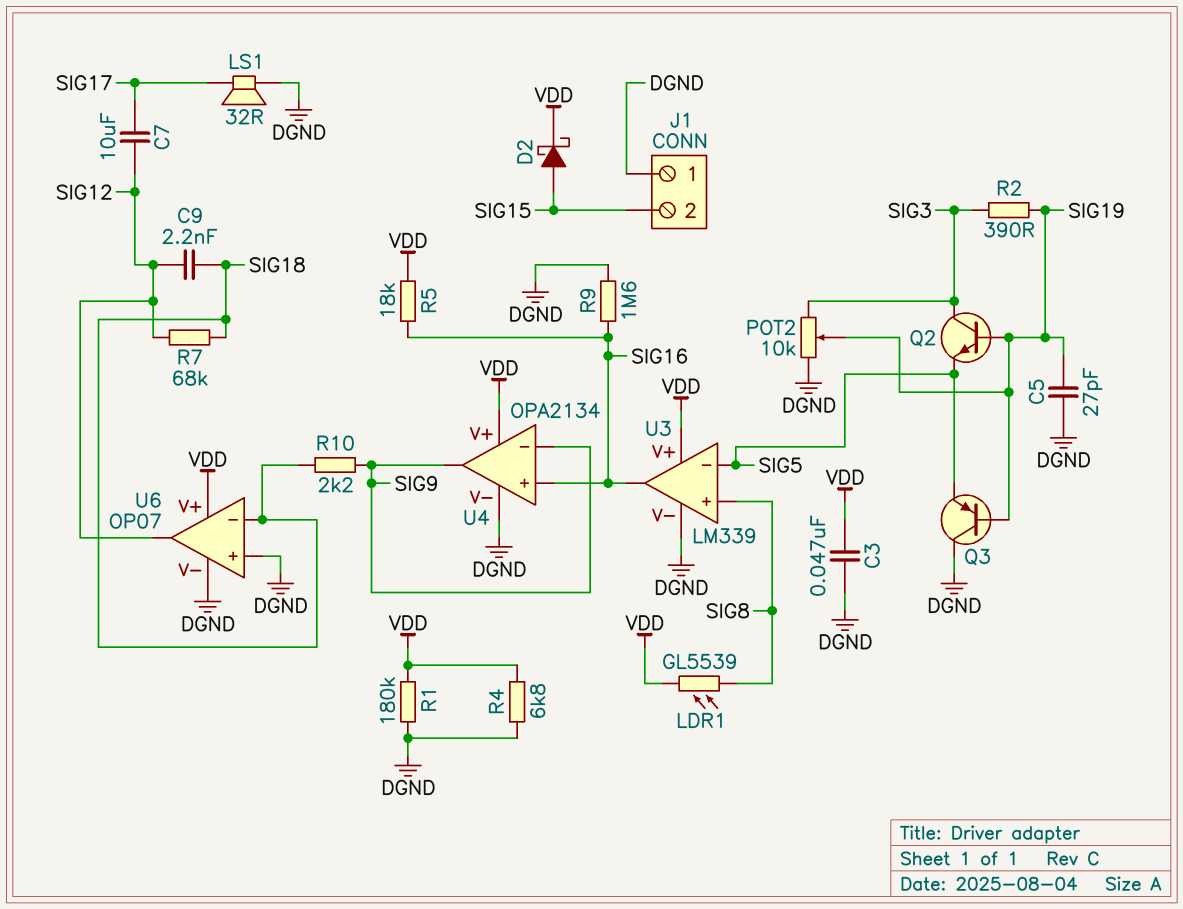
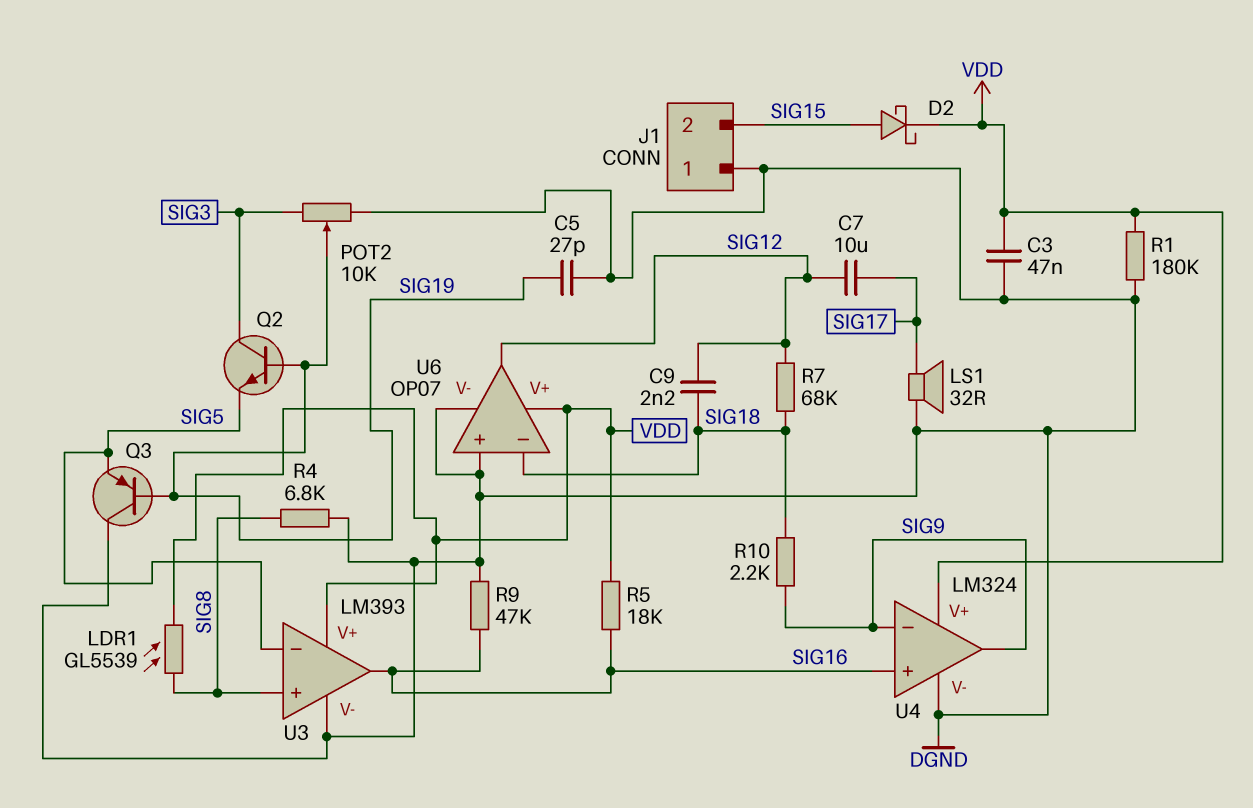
R2: 390 (SIG3, SIG19) -> none
R4: 6.8k (DGND, VDD) -> 6.8k (DGND, SIG8)
R9: 1.6M (DGND, SIG16) -> 47k (DGND, SIG16)
U3: LM339 -> LM393
U4: OPA2134 -> LM324

